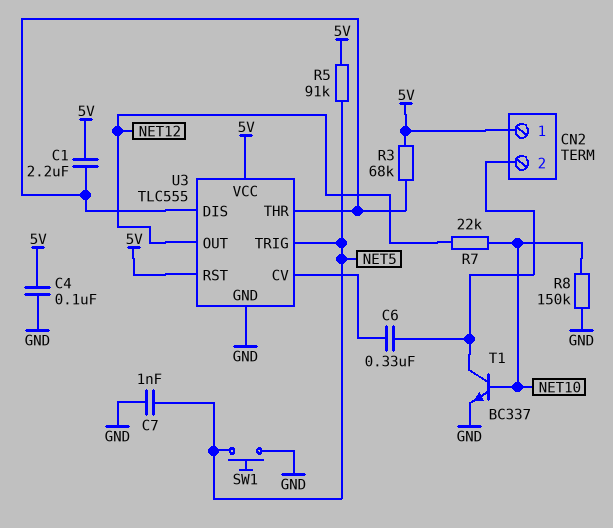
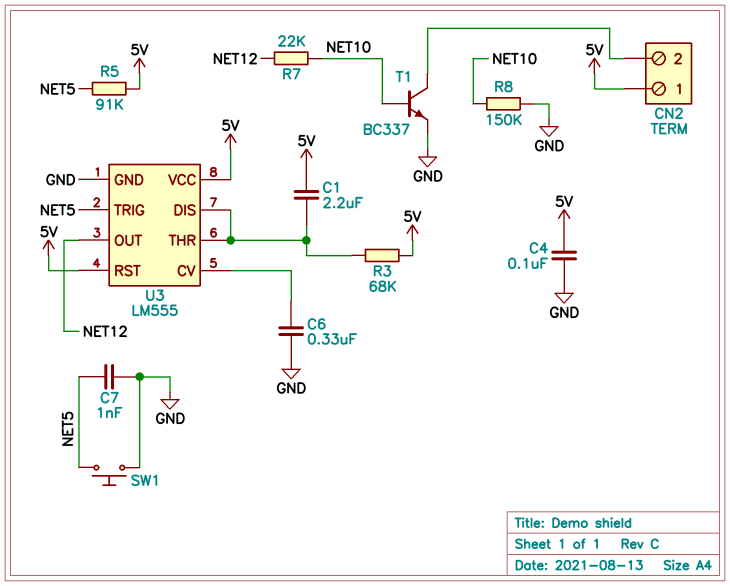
C6: 330nF (CN2/2, U3/CV) -> 330nF (GND, U3/CV)
U3: TLC555 -> LM555

